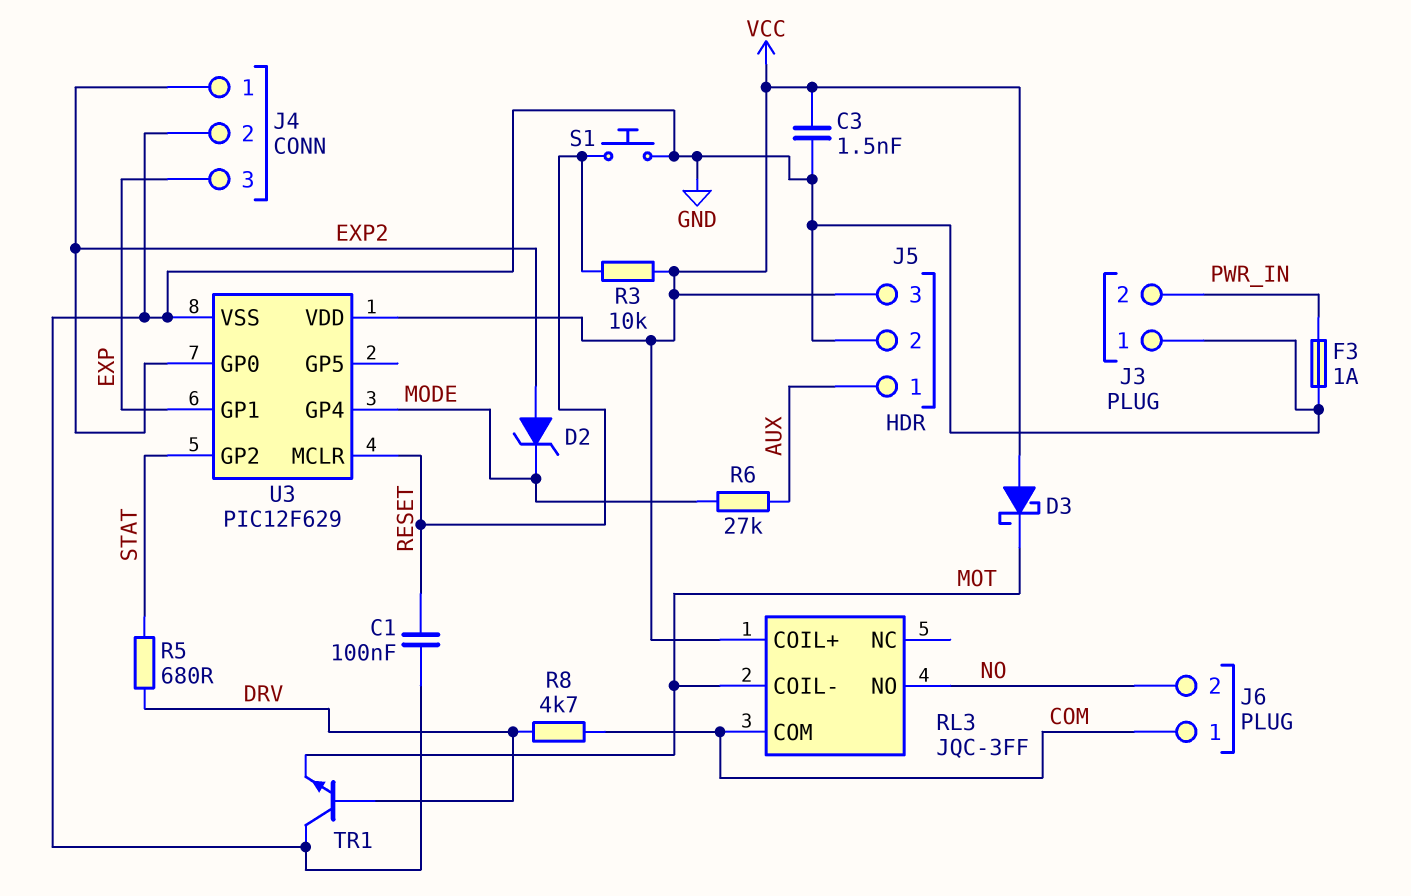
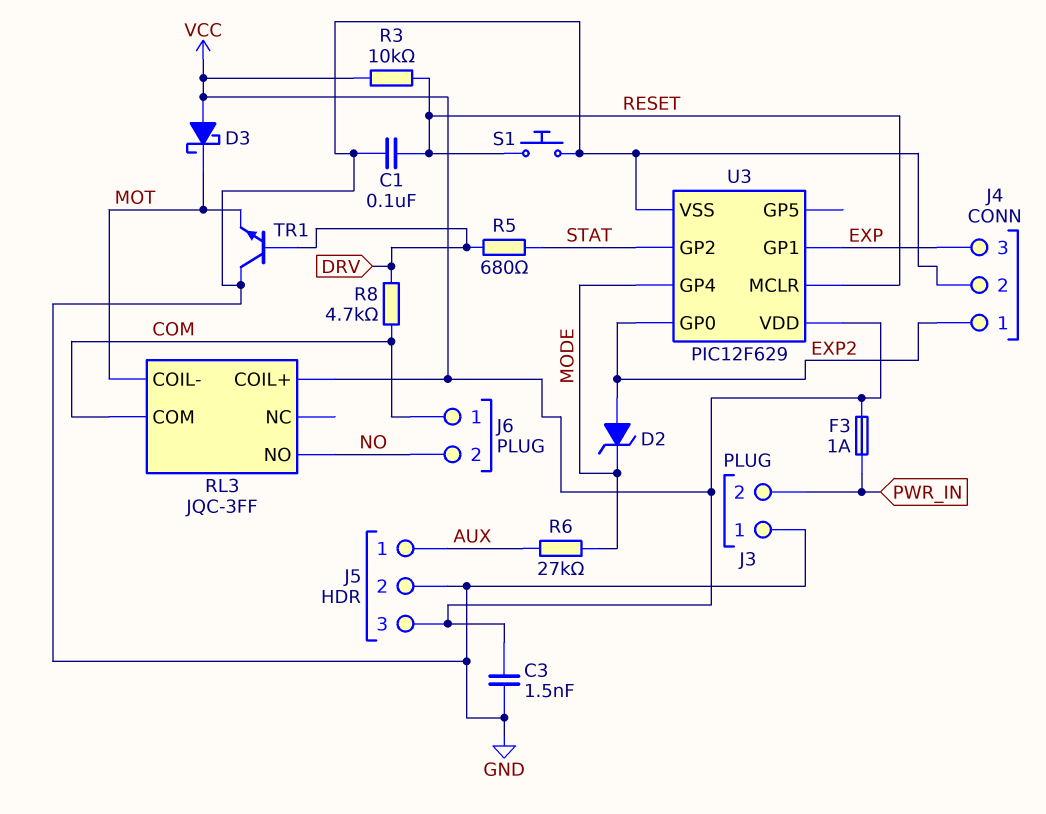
F3: 1A (GND, PWR_IN) -> 1A (PWR_IN, VCC)

